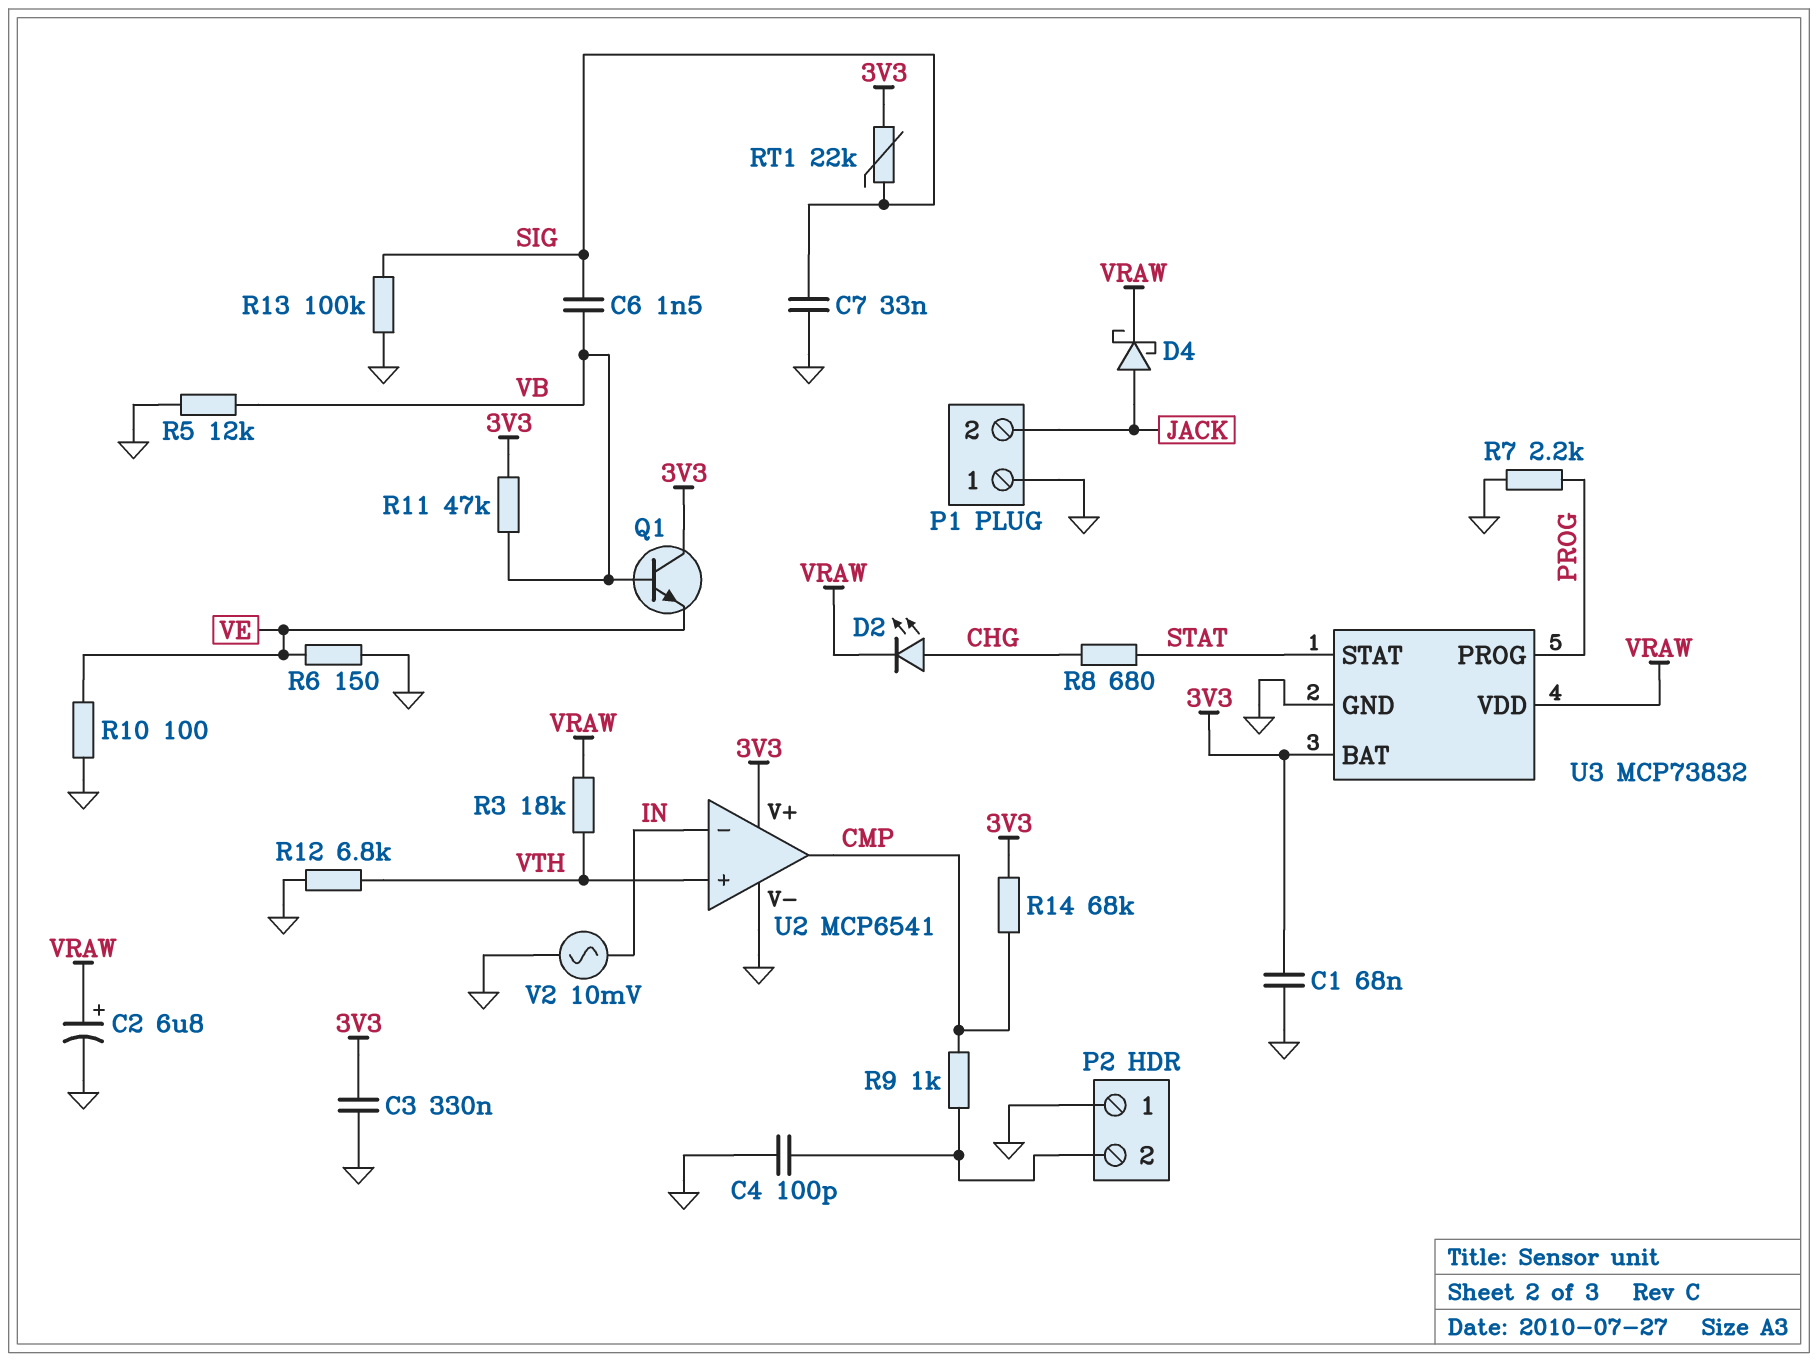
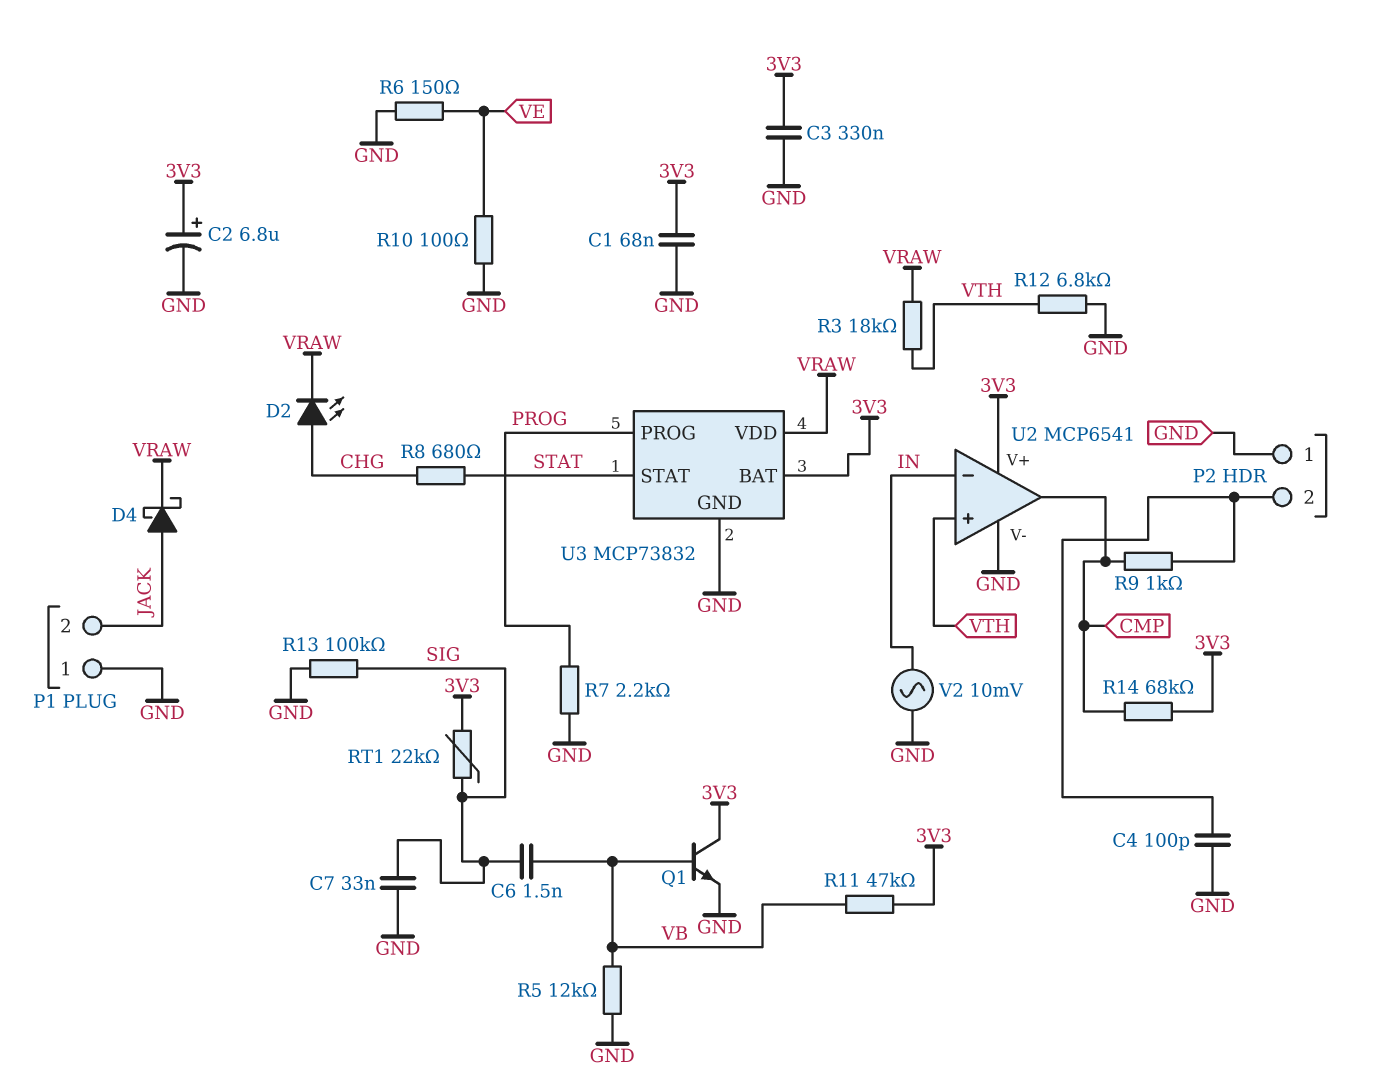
C2: 6.8uF (plus VRAW, minus GND) -> 6.8uF (plus 3V3, minus GND)
Q1: NPN (B VB, C 3V3, E VE) -> NPN (B VB, C 3V3, E GND)

